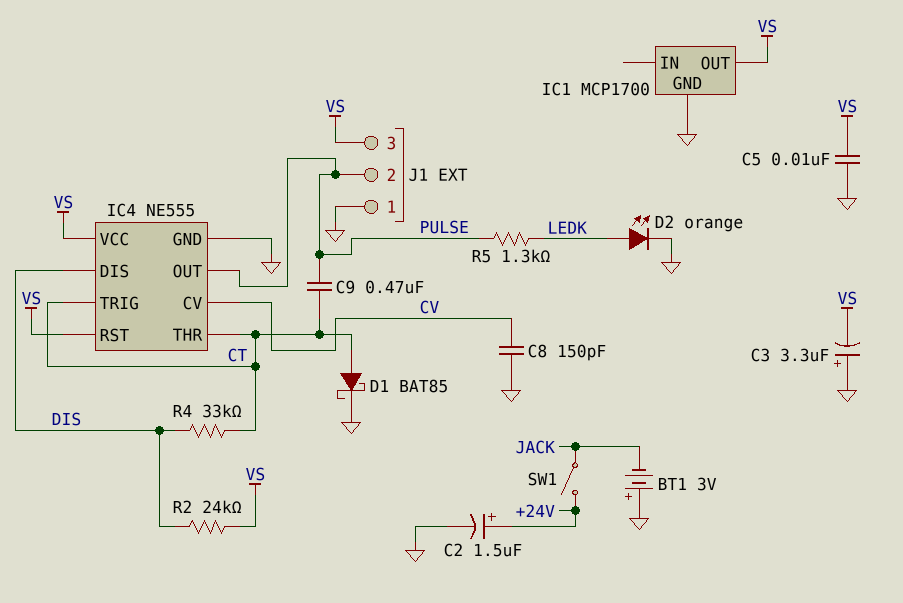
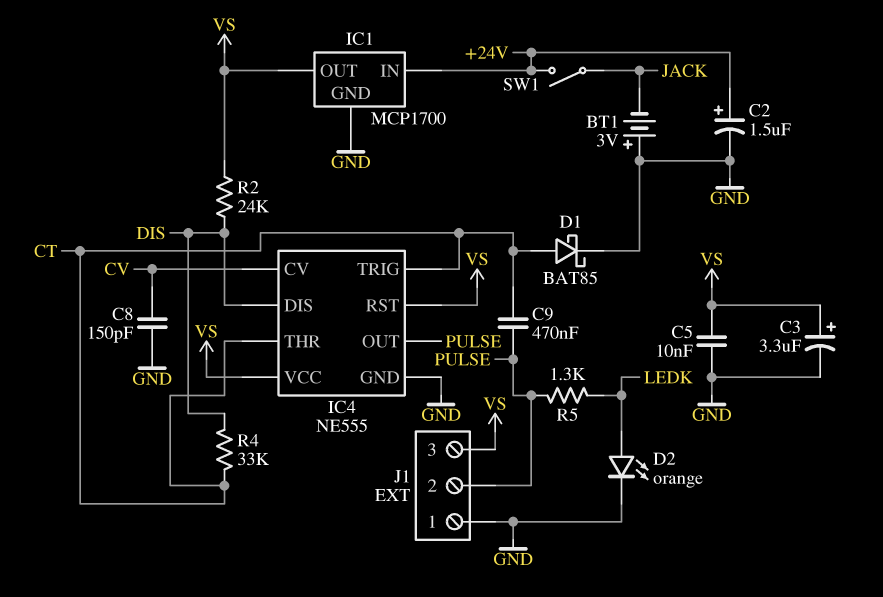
C3: 3.3uF (plus GND, minus VS) -> 3.3uF (plus VS, minus GND)
IC1 pin IN: none -> +24V

